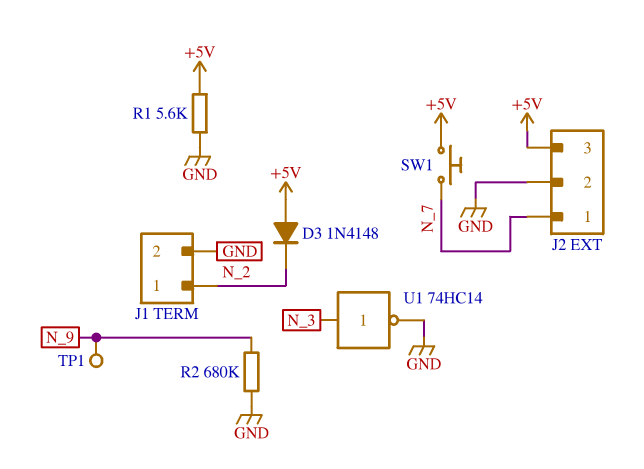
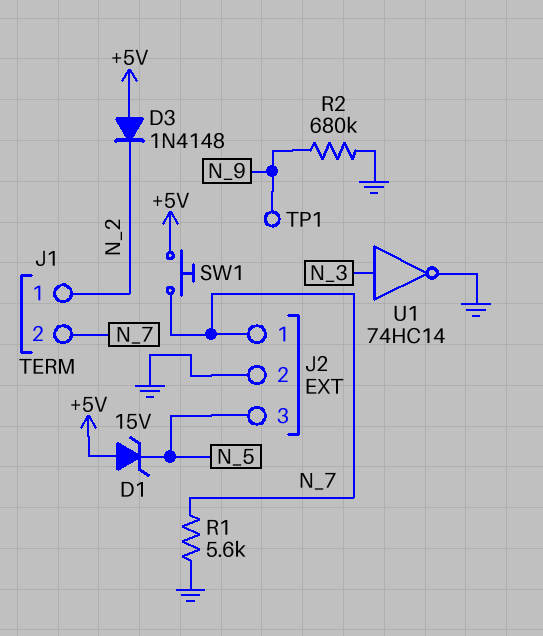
D1: none -> zener 15V (A +5V, K N_5)
J1 pin 2: GND -> N_7
J2 pin 3: +5V -> N_5
R1: 5.6k (+5V, GND) -> 5.6k (GND, N_7)

